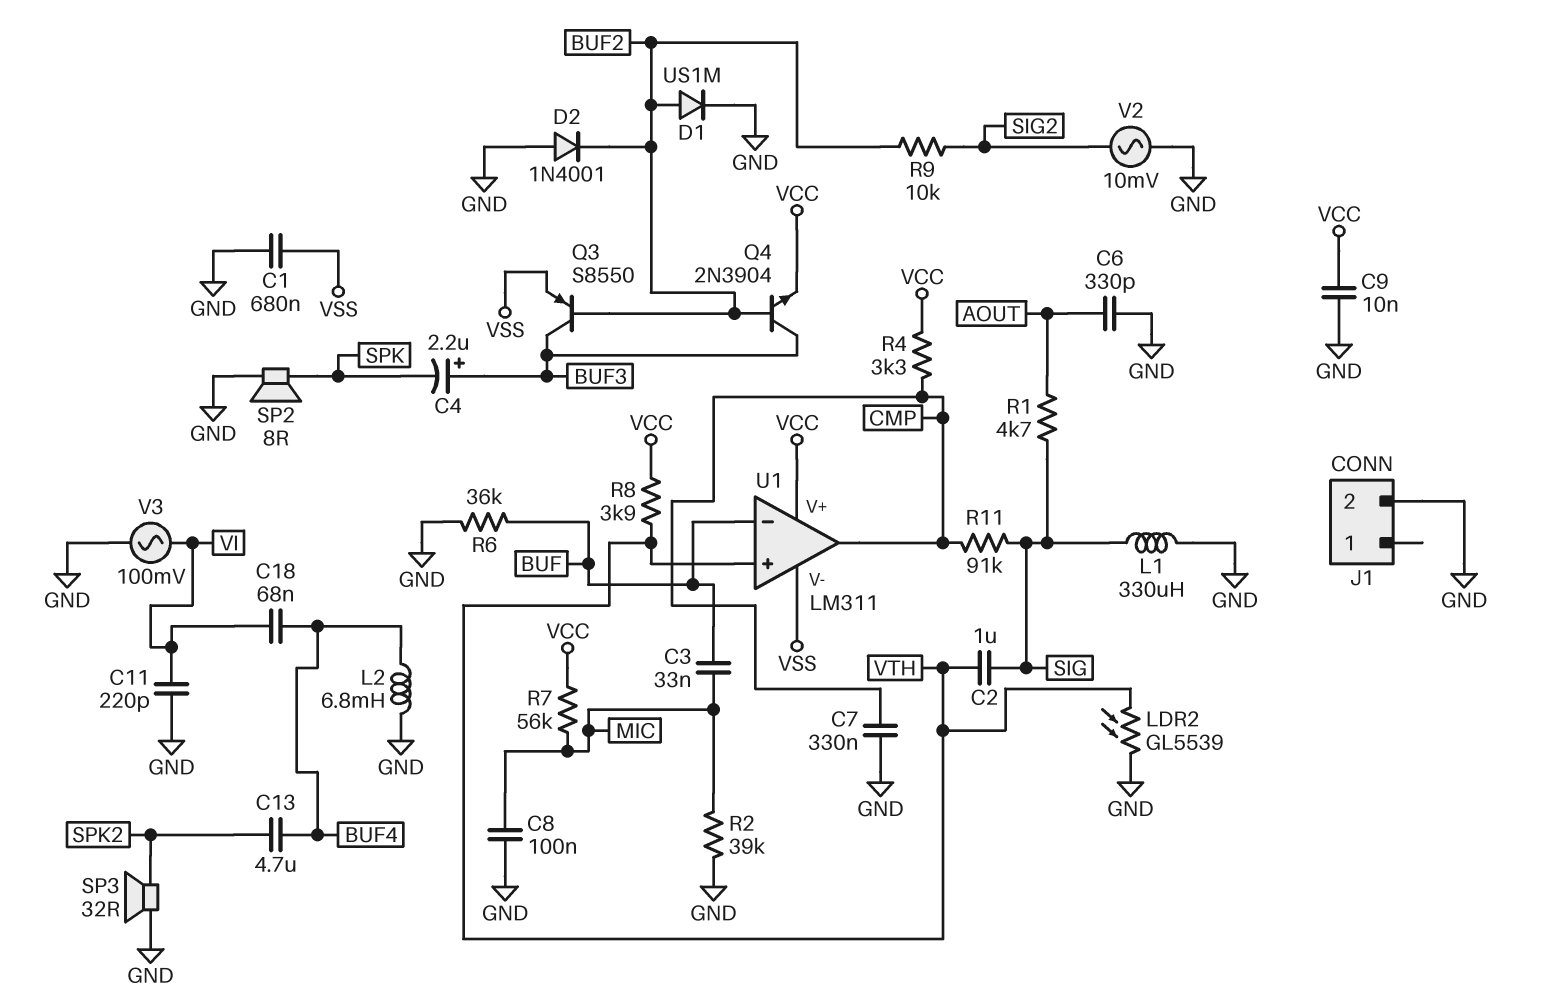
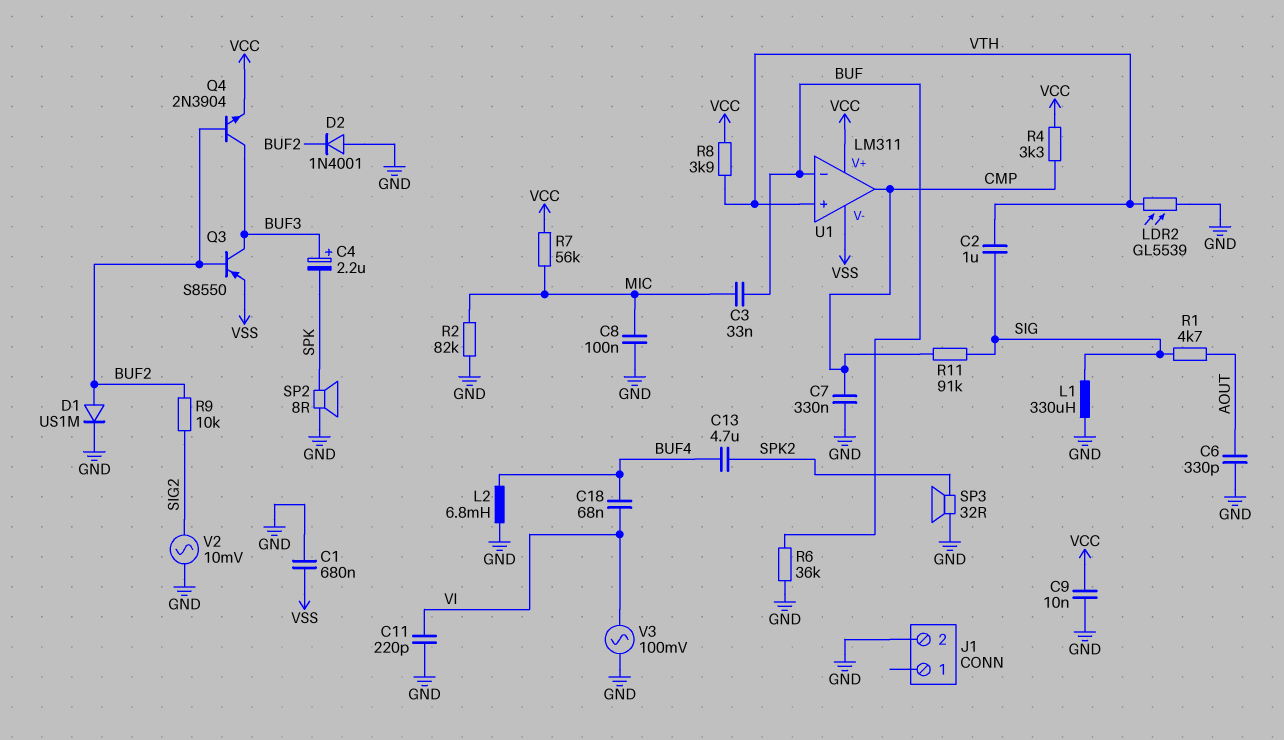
R2: 39k (GND, MIC) -> 82k (GND, MIC)

